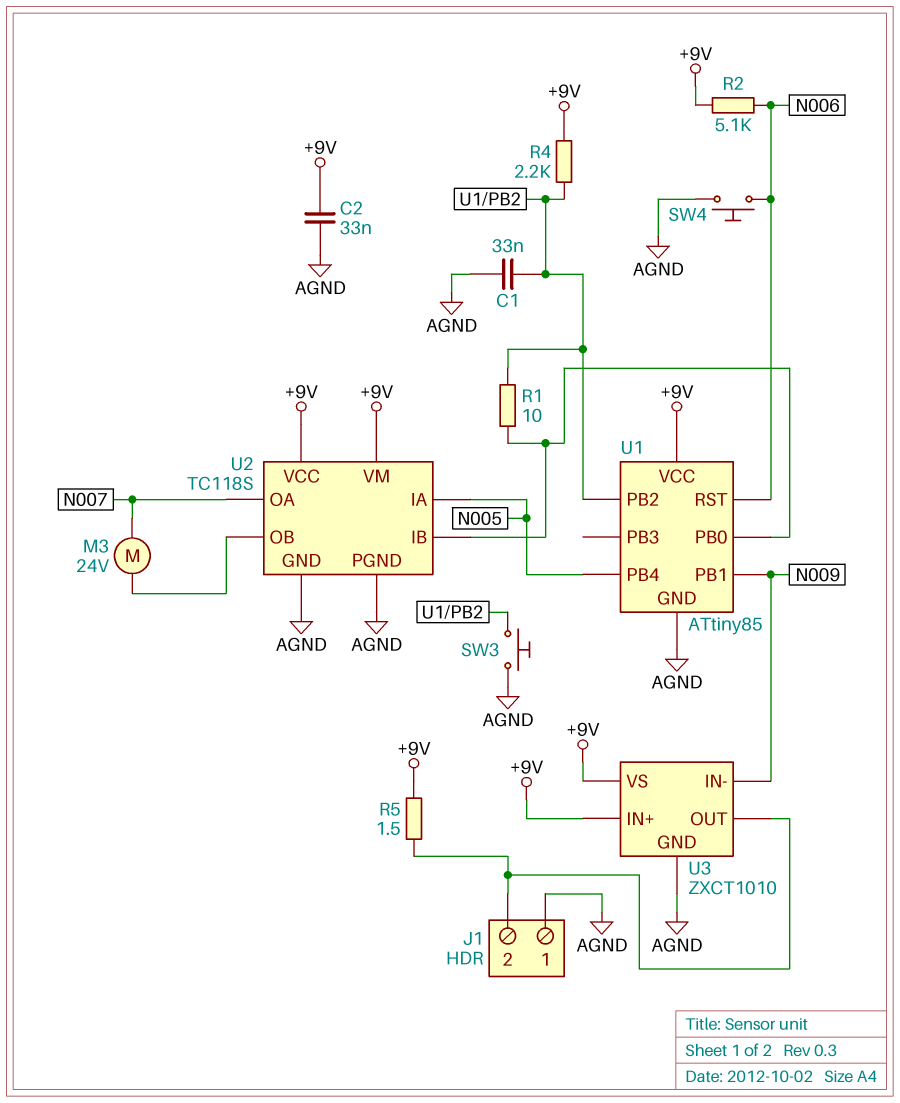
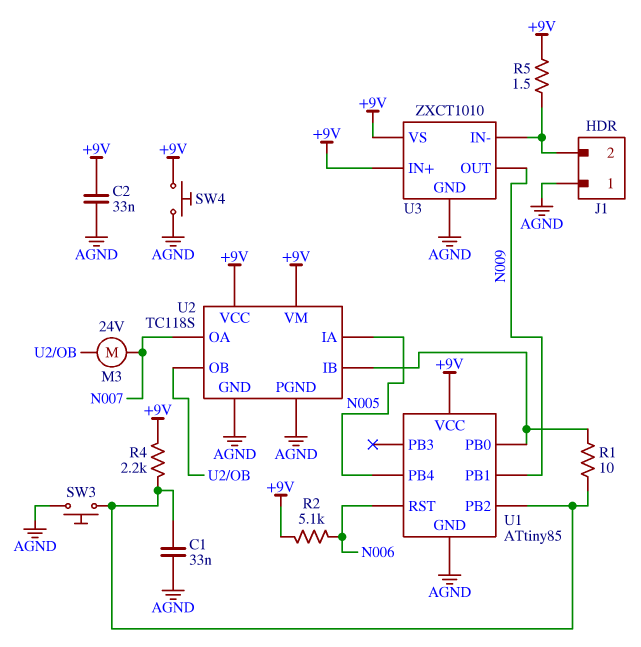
SW4: button (AGND, N006) -> button (+9V, AGND)
U3 pin IN-: N009 -> J1/2
U3 pin OUT: J1/2 -> N009

